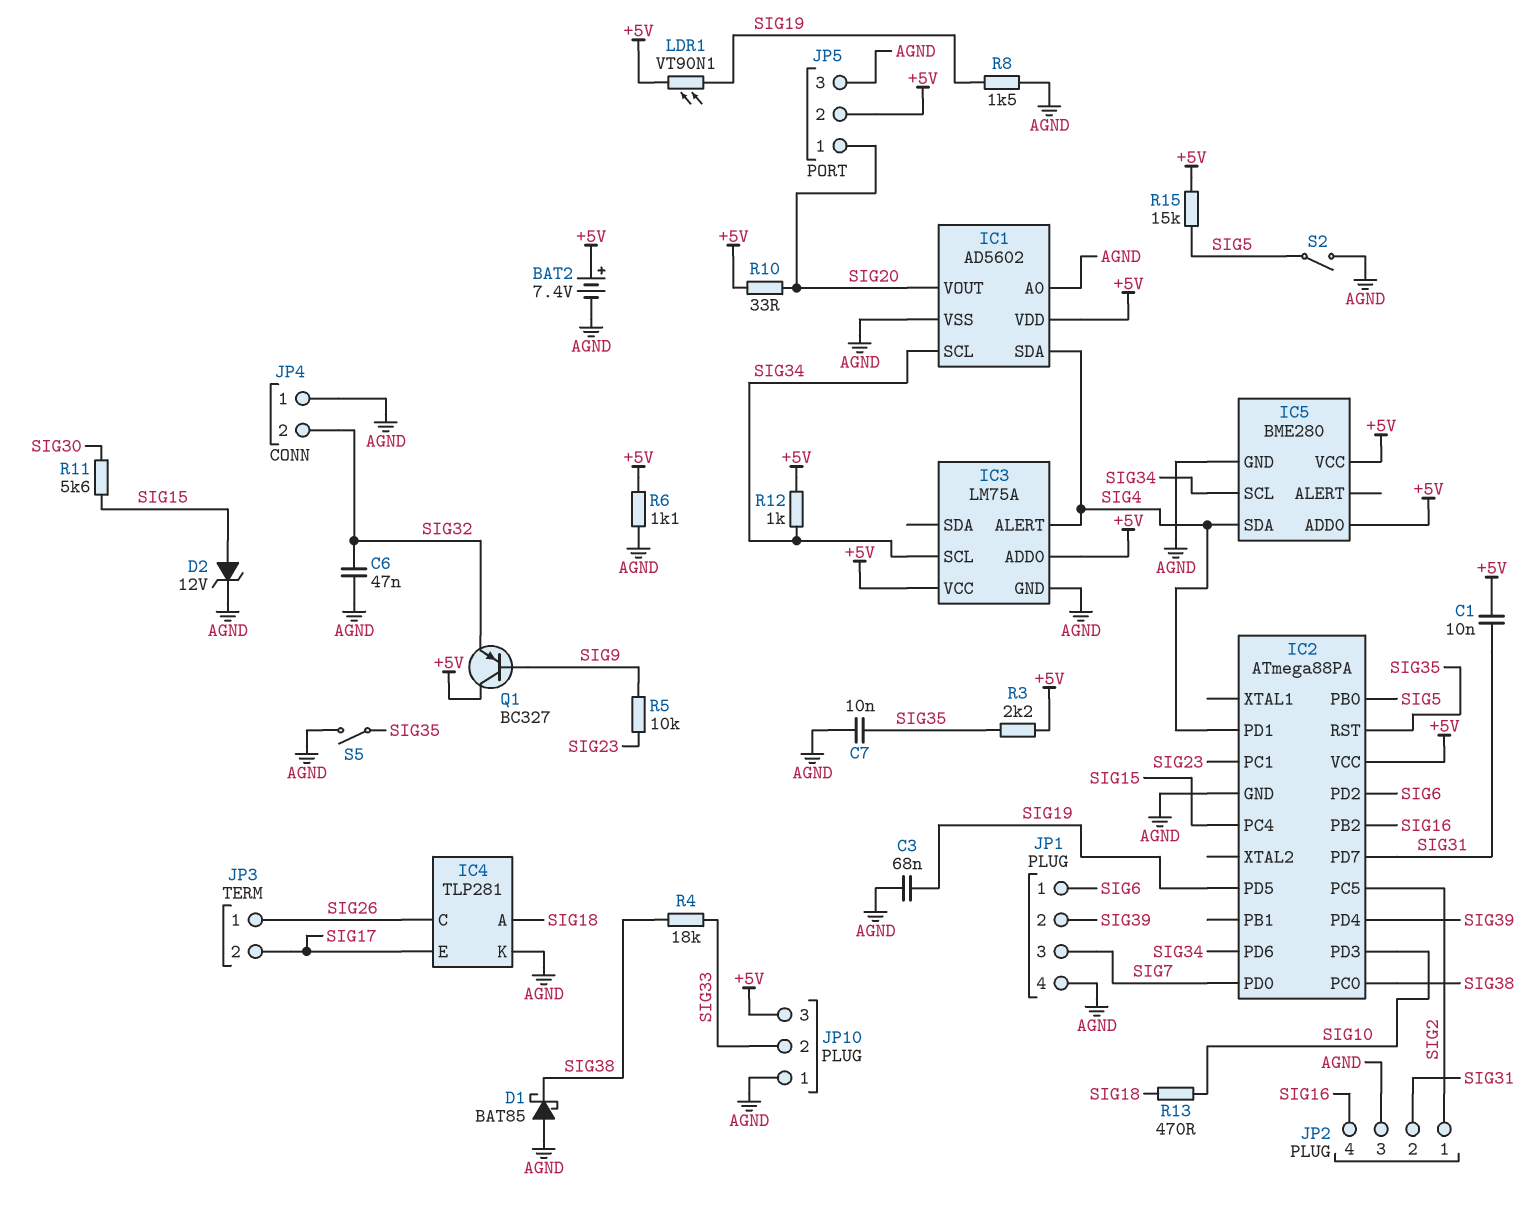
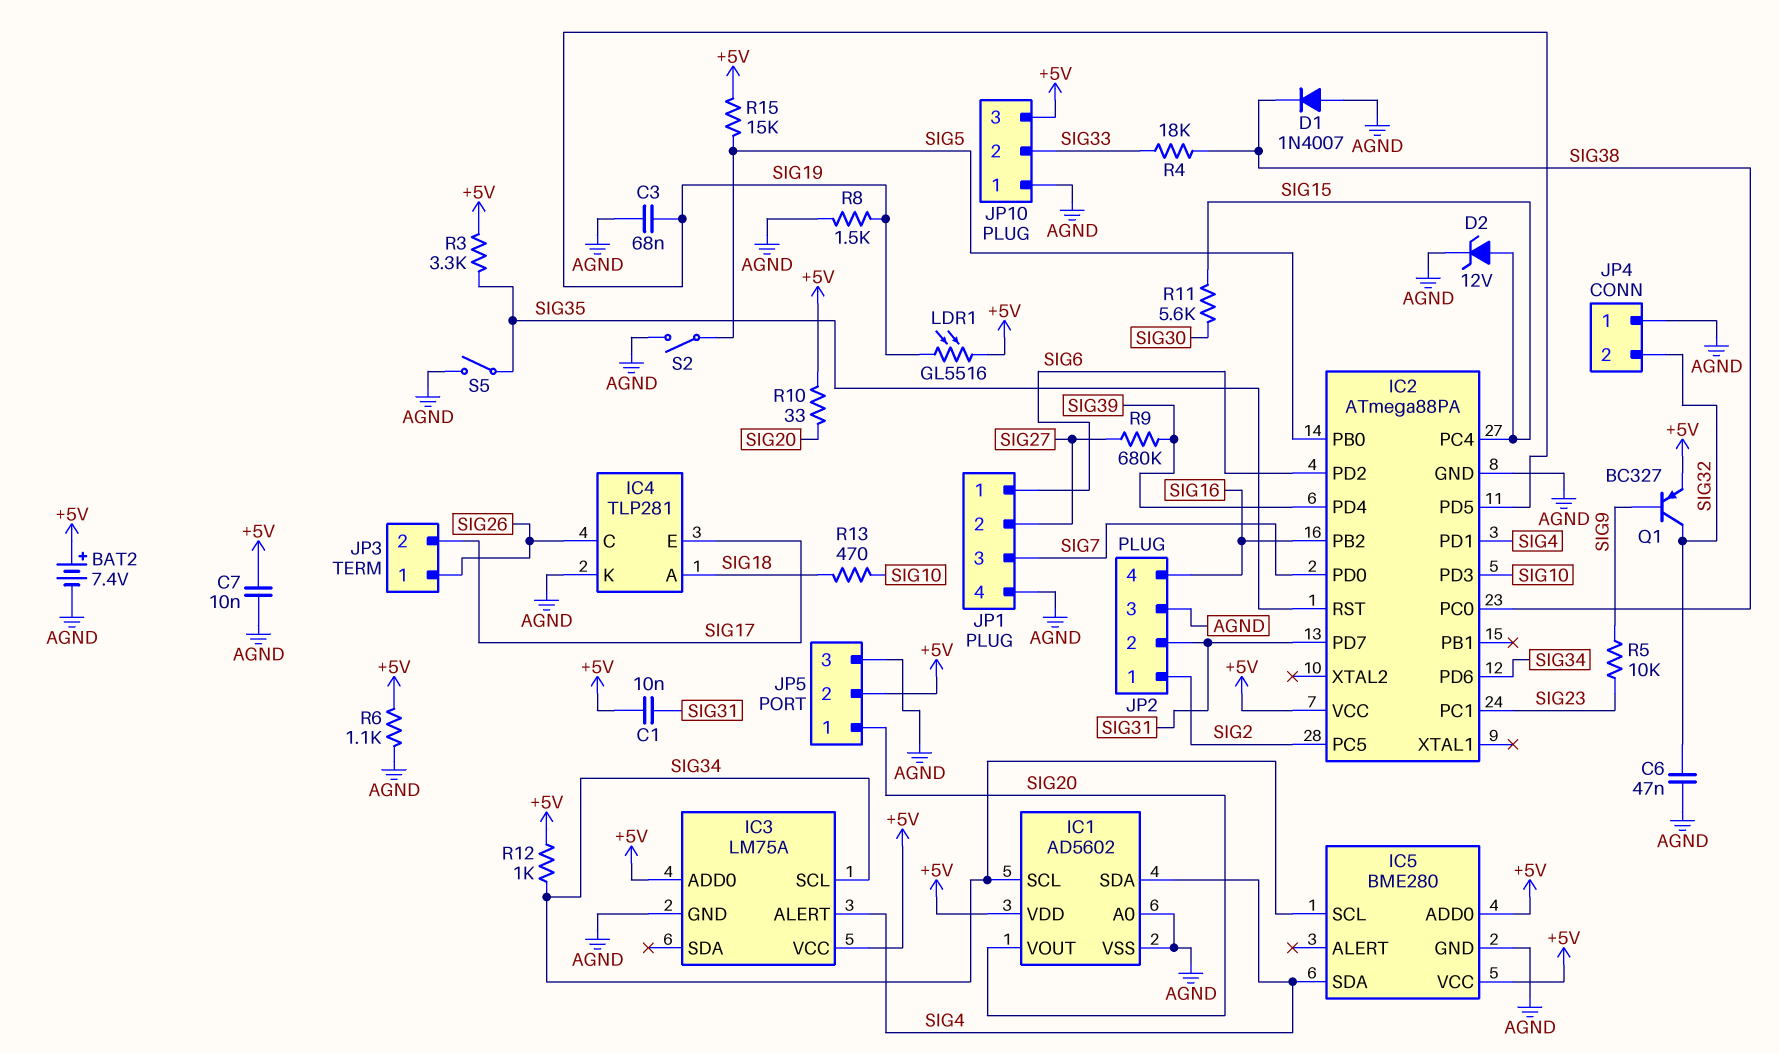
C7: 10nF (AGND, SIG35) -> 10nF (+5V, AGND)
D1: schottky BAT85 (A AGND, K SIG38) -> diode 1N4007 (A AGND, K SIG38)
JP1 pin 2: SIG39 -> SIG27
LDR1: VT90N1 (+5V, SIG19) -> GL5516 (+5V, SIG19)
Q1: PNP BC327 (B SIG9, C +5V, E SIG32) -> PNP BC327 (B SIG9, C SIG32, E +5V)
R3: 2.2k (+5V, SIG35) -> 3.3k (+5V, SIG35)
R9: none -> 680k (SIG27, SIG39)

